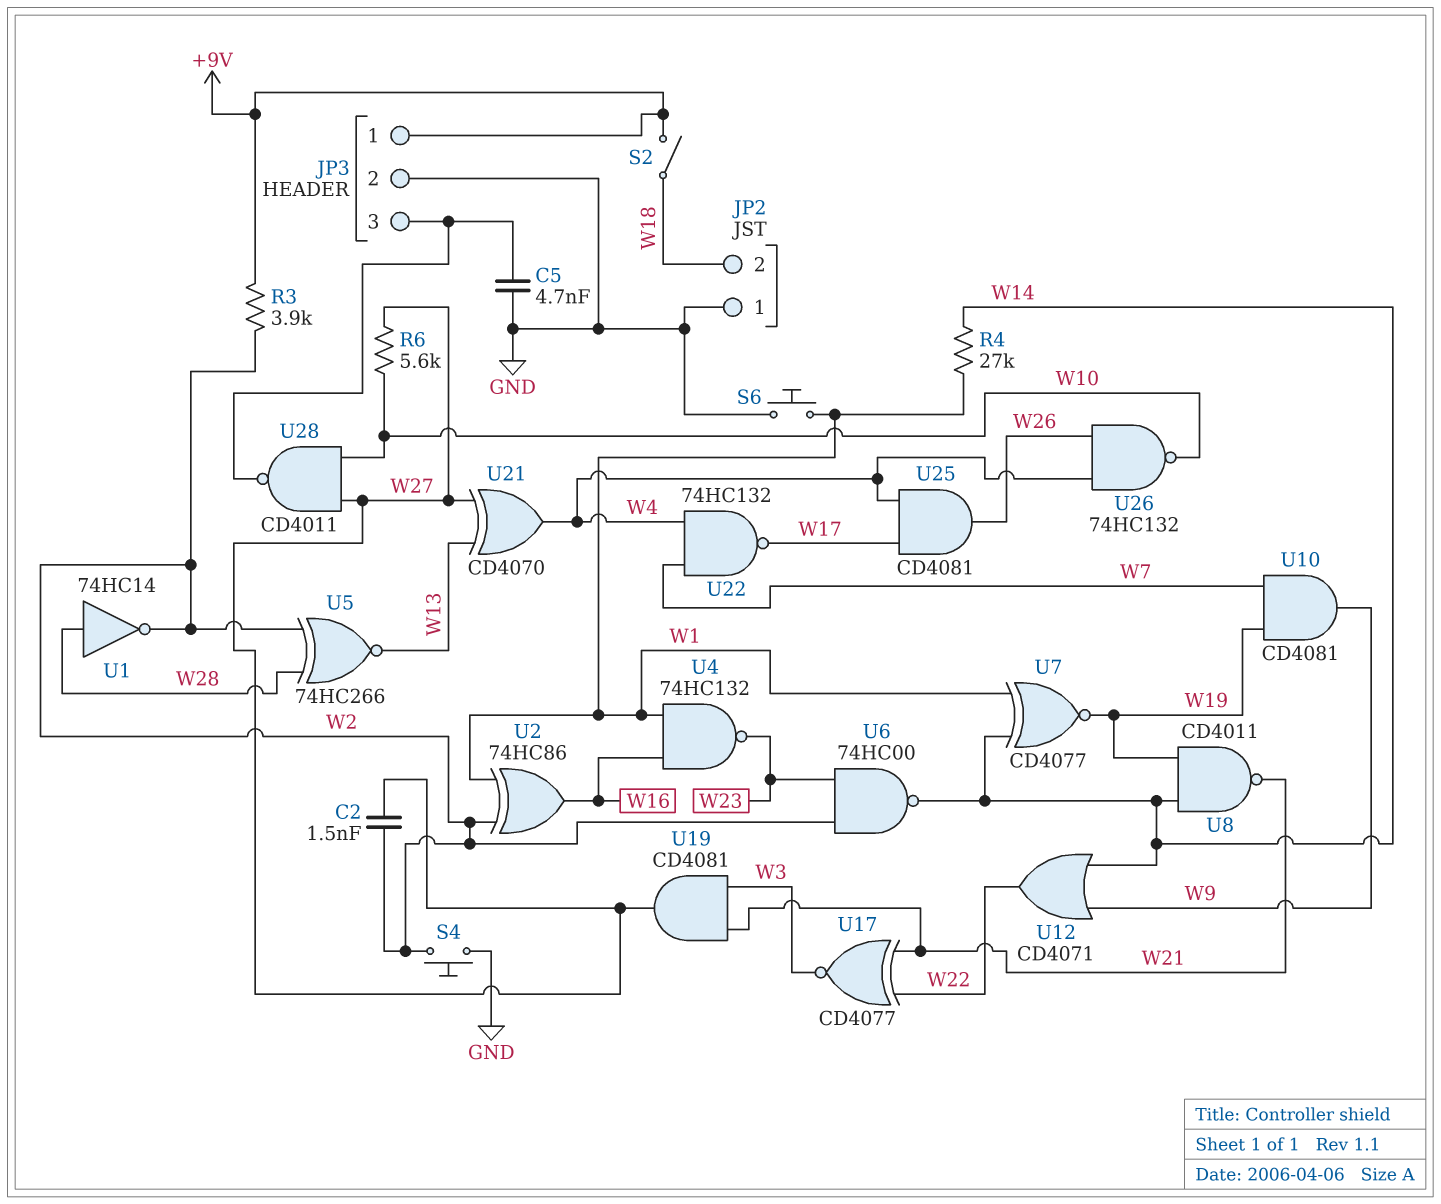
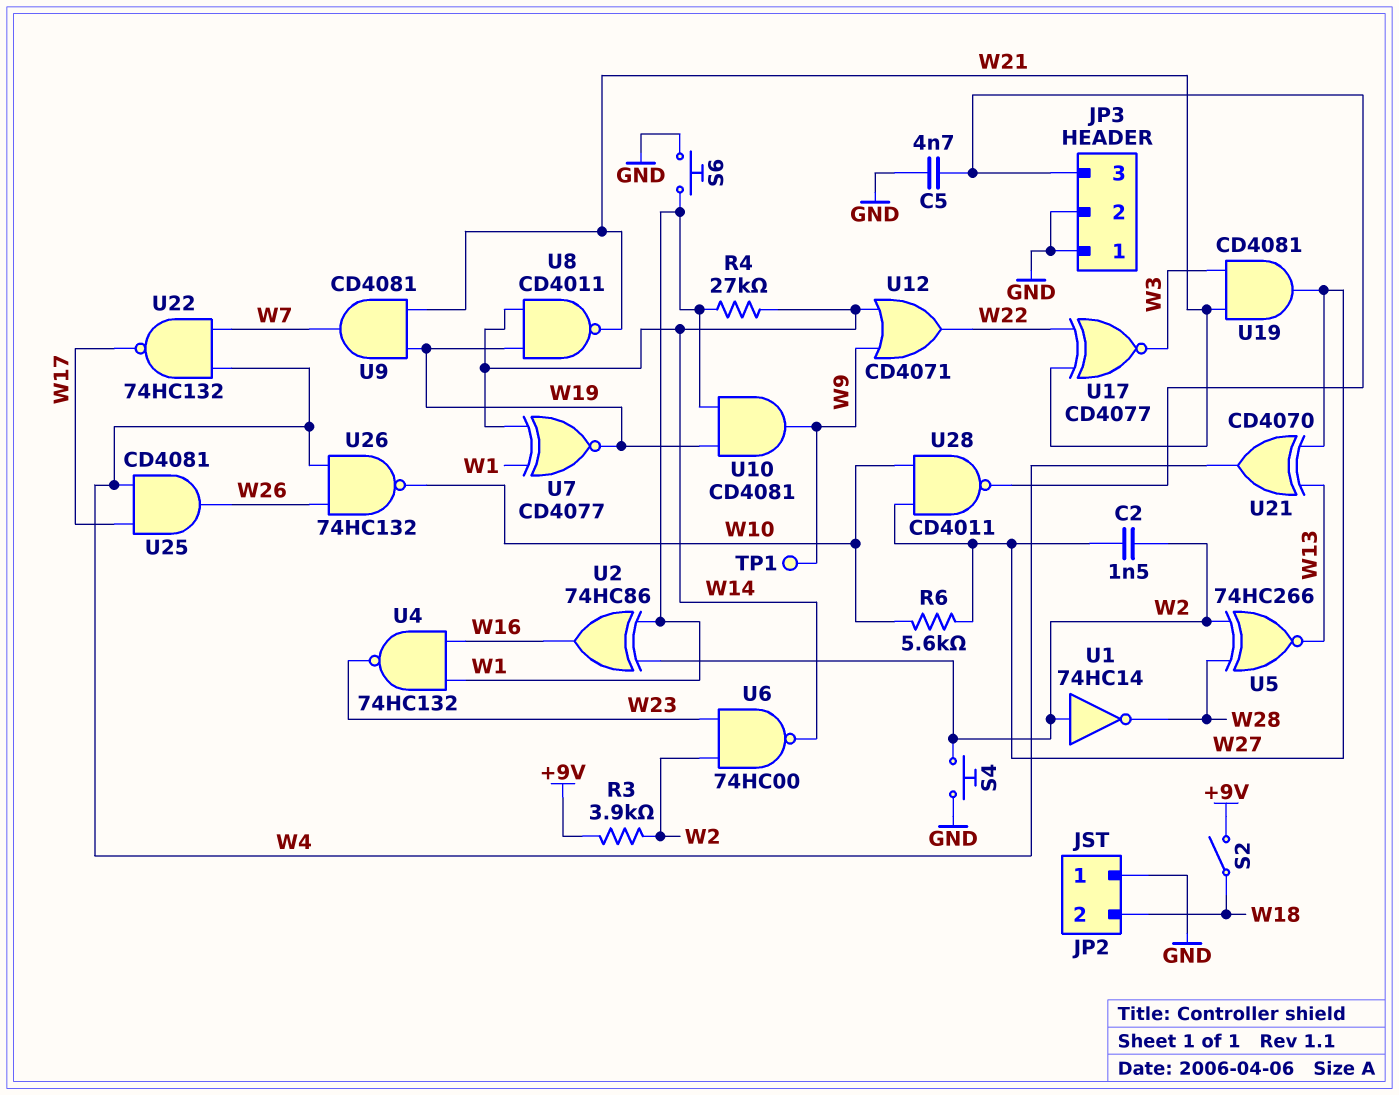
JP3 pin 1: +9V -> GND
TP1: none -> test point (W9)
U1: NOT 74HC14 (in W28, out W2) -> NOT 74HC14 (in W2, out W28)
U9: none -> AND CD4081 (in W19, in W21, out W7)
U10: AND CD4081 (in W7, in W19, out W9) -> AND CD4081 (in W1, in W19, out W9)

